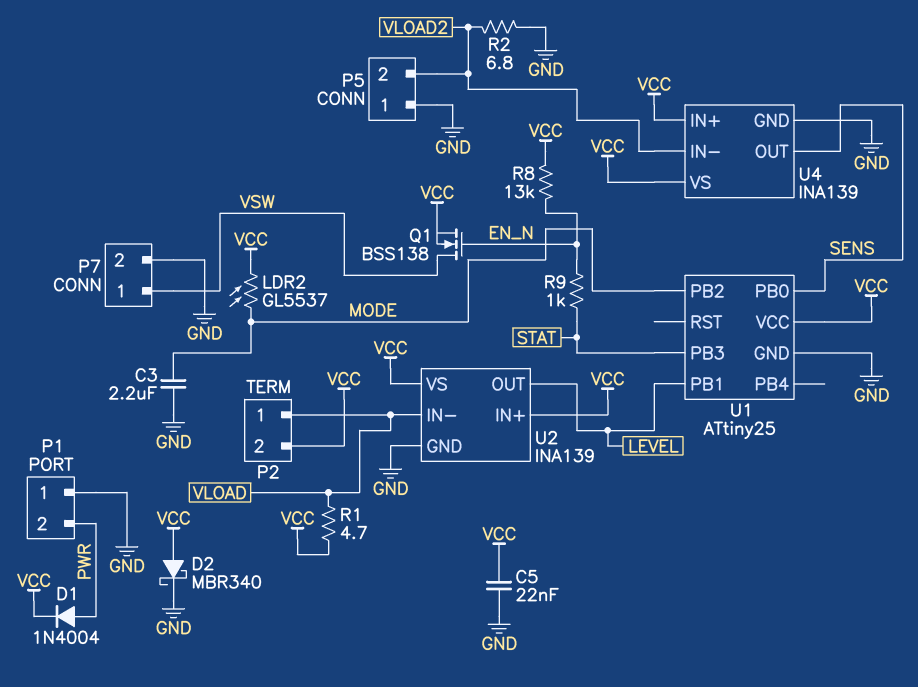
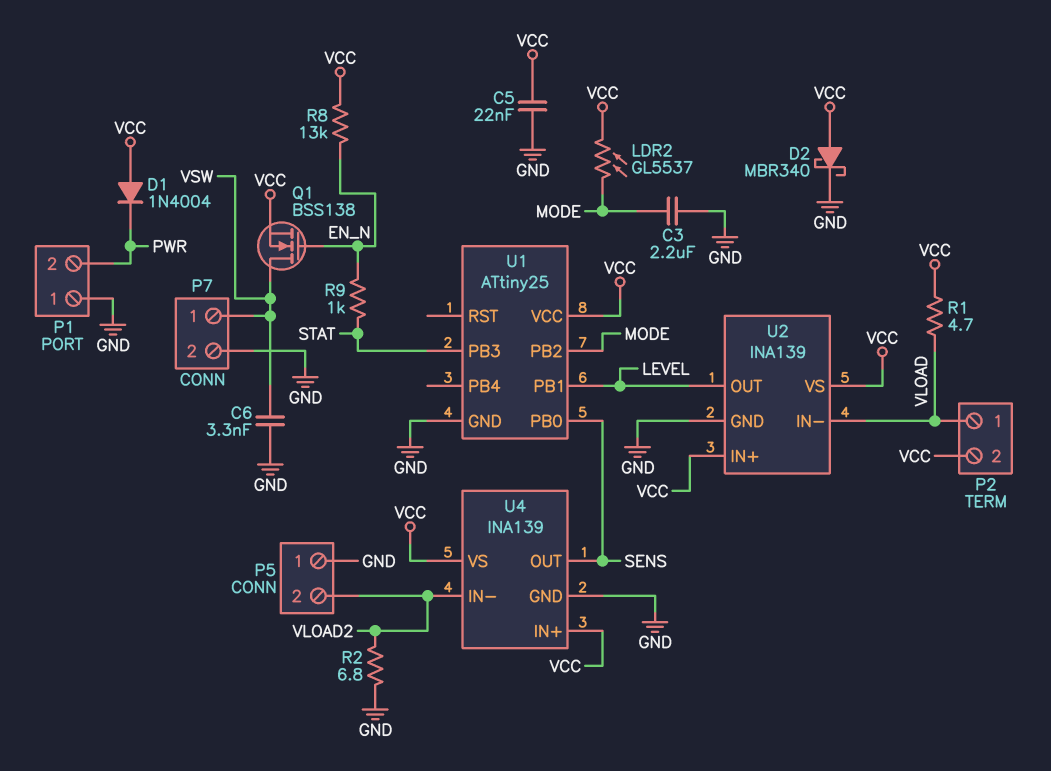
C6: none -> 3.3nF (GND, VSW)
D1: diode 1N4004 (A PWR, K VCC) -> diode 1N4004 (A VCC, K PWR)

